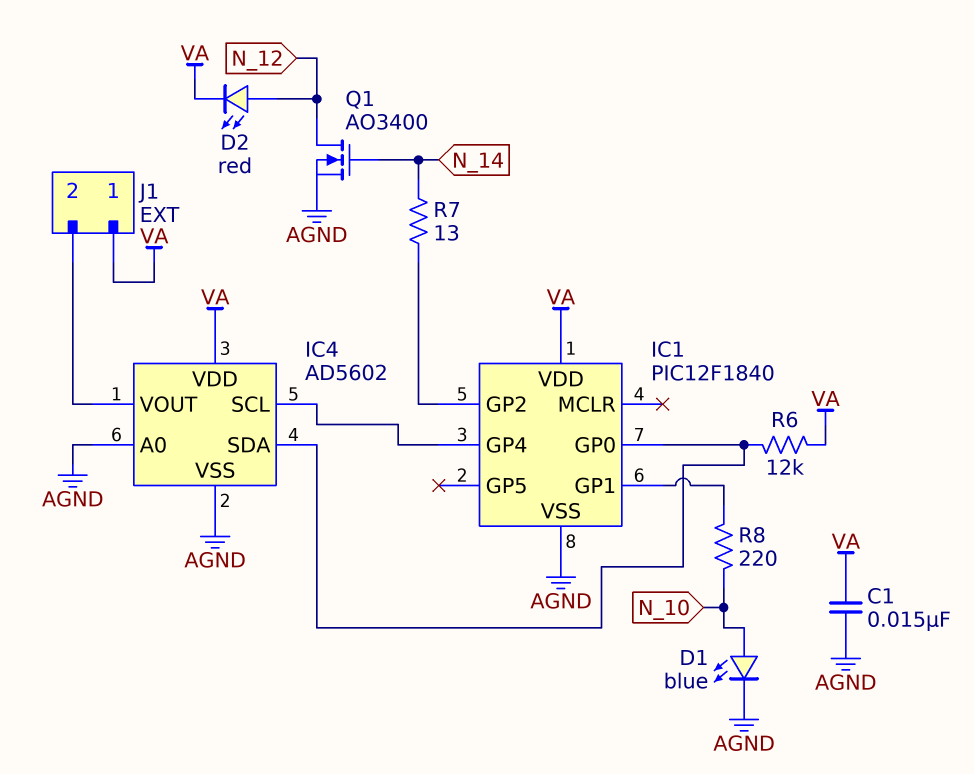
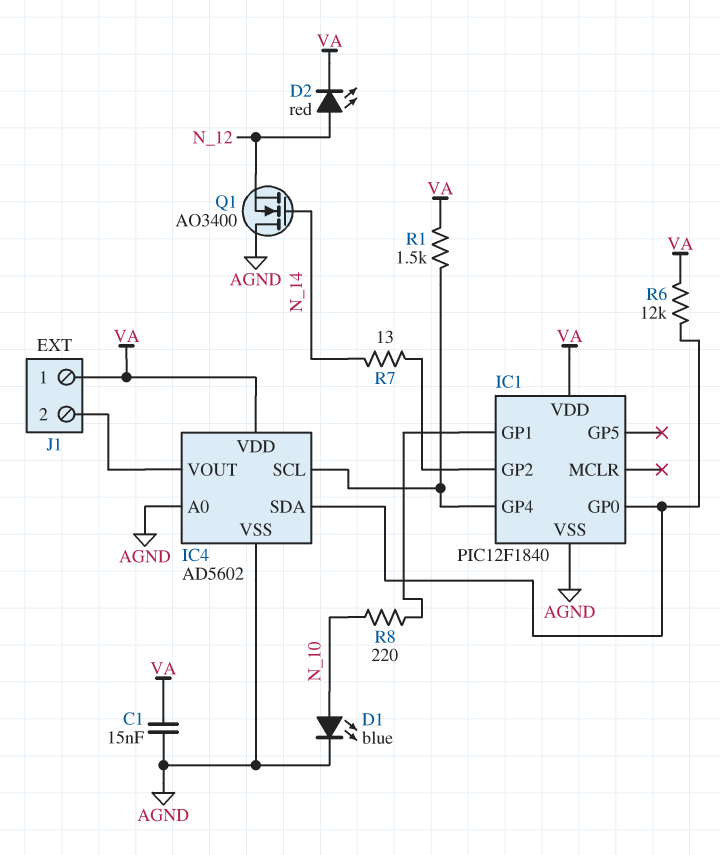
Q1: NMOS AO3400 (G N_14, D N_12, S AGND) -> NMOS AO3400 (G N_14, D AGND, S N_12)
R1: none -> 1.5k (IC1/GP4, VA)

